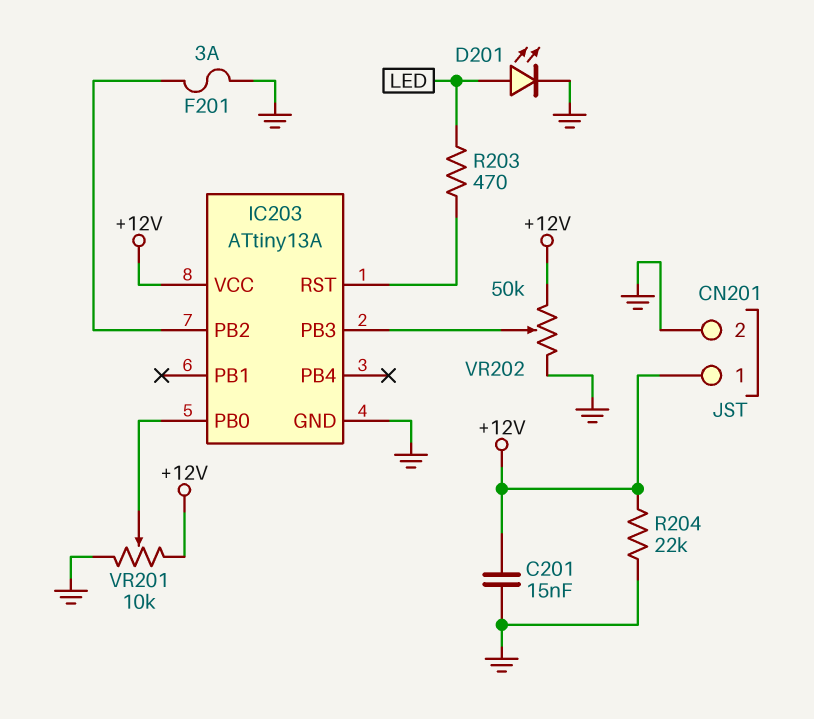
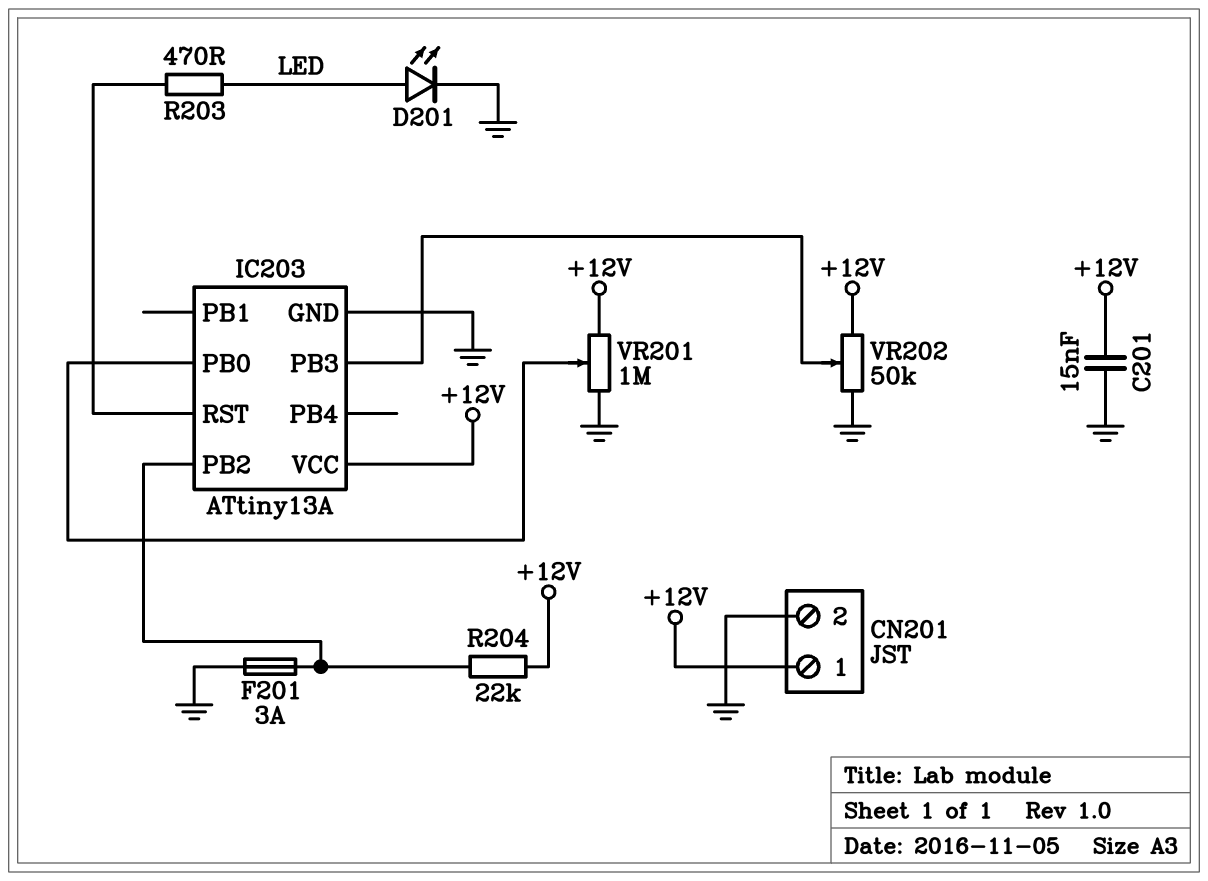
R204: 22k (+12V, GND) -> 22k (+12V, IC203/PB2)
VR201: 10k (+12V, GND, wiper IC203/PB0) -> 1M (+12V, GND, wiper IC203/PB0)

